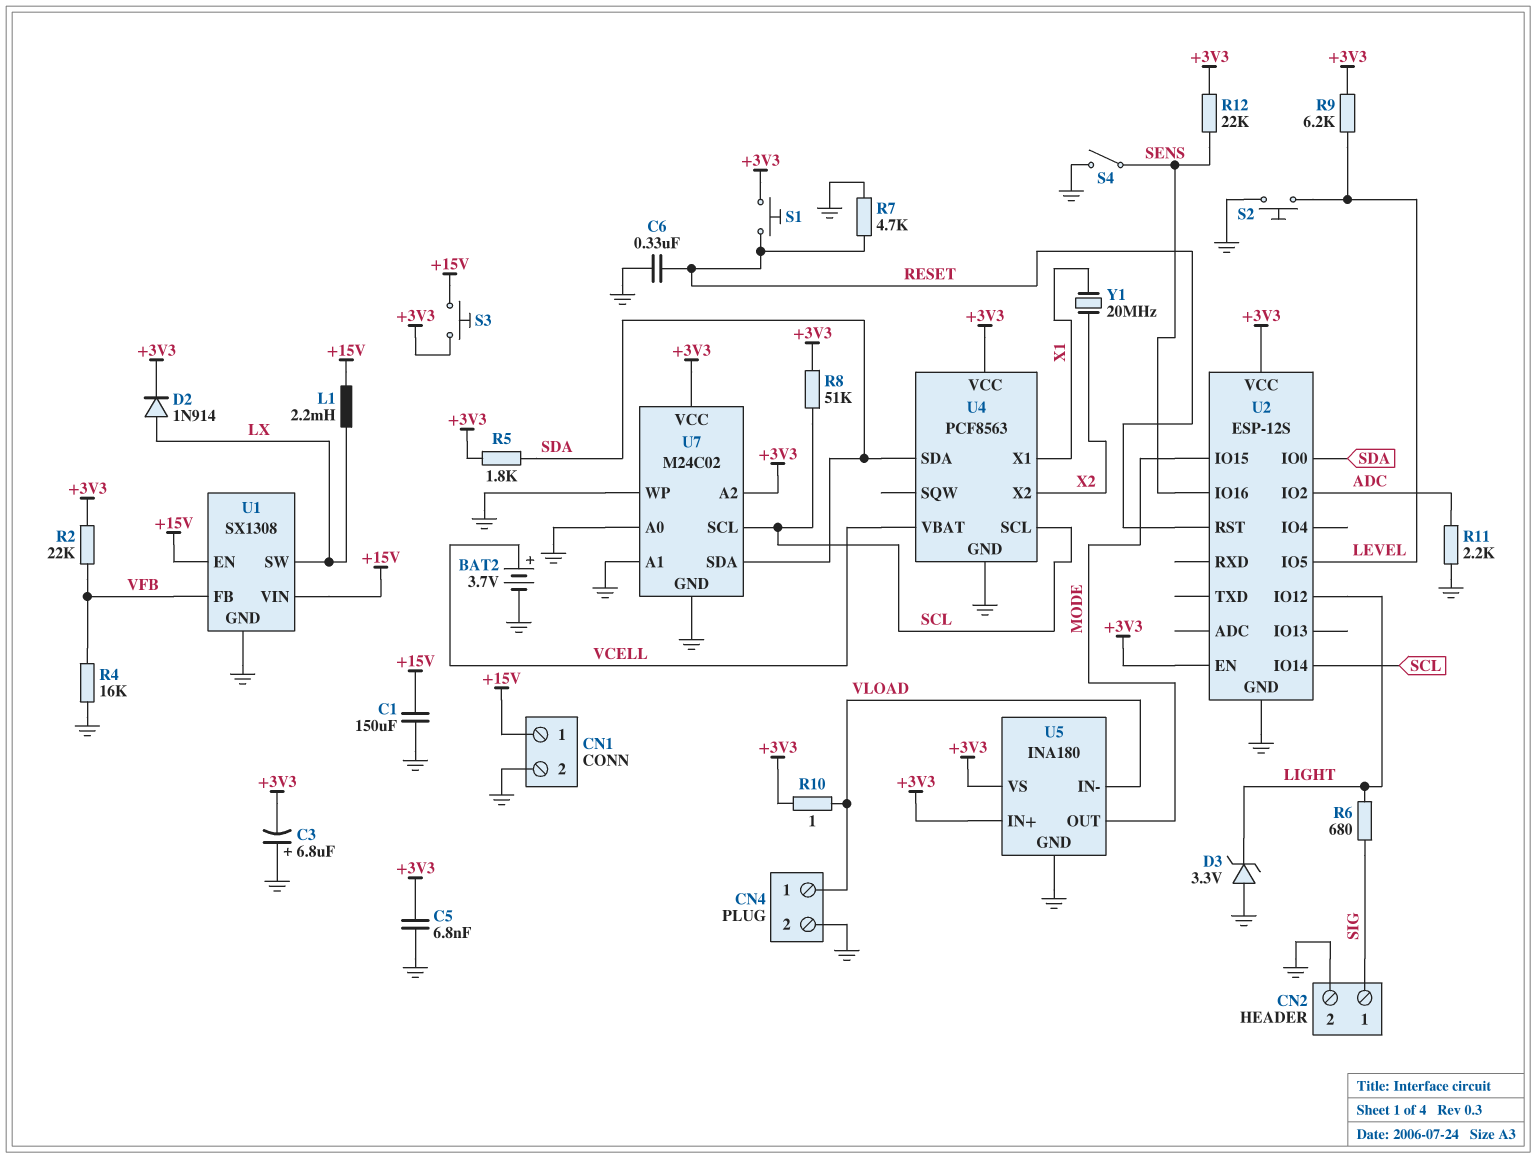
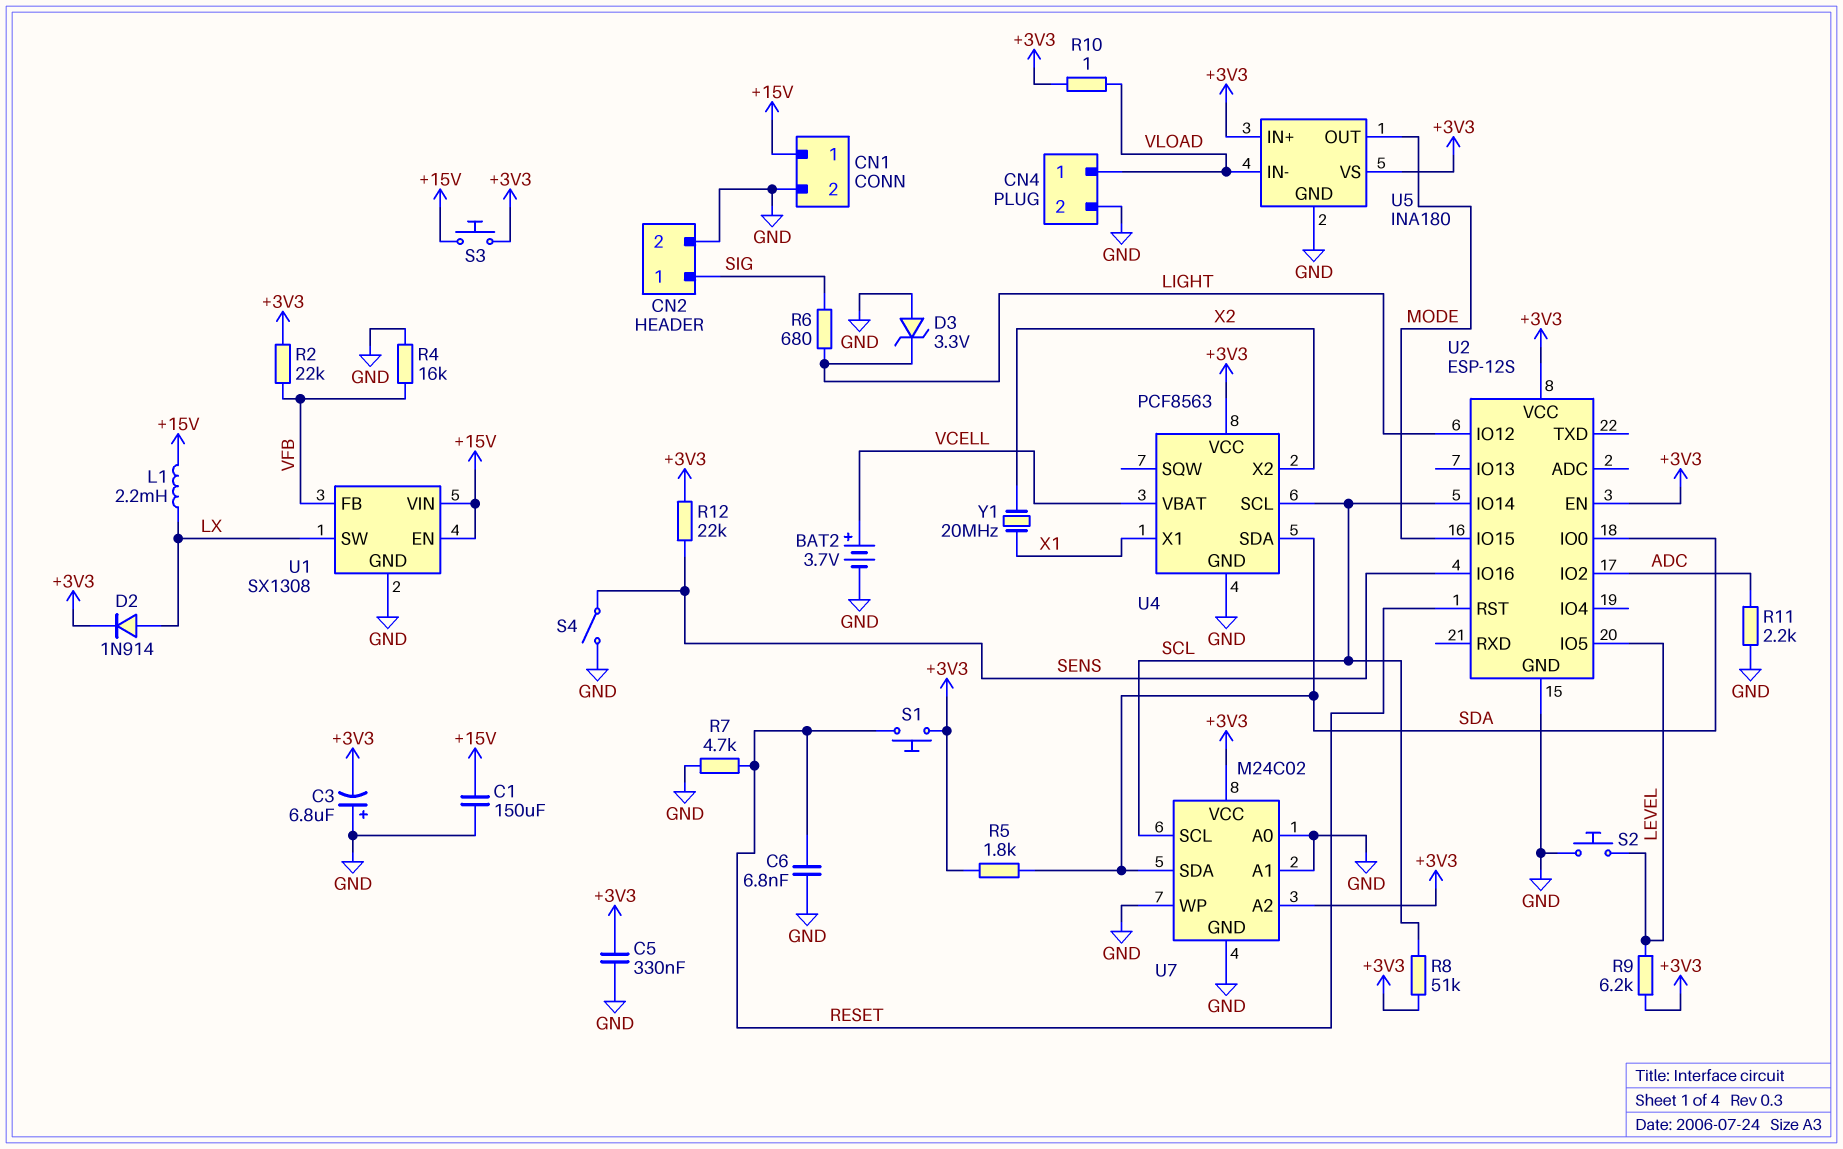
C5: 6.8nF (+3V3, GND) -> 330nF (+3V3, GND)
C6: 330nF (GND, RESET) -> 6.8nF (GND, RESET)

